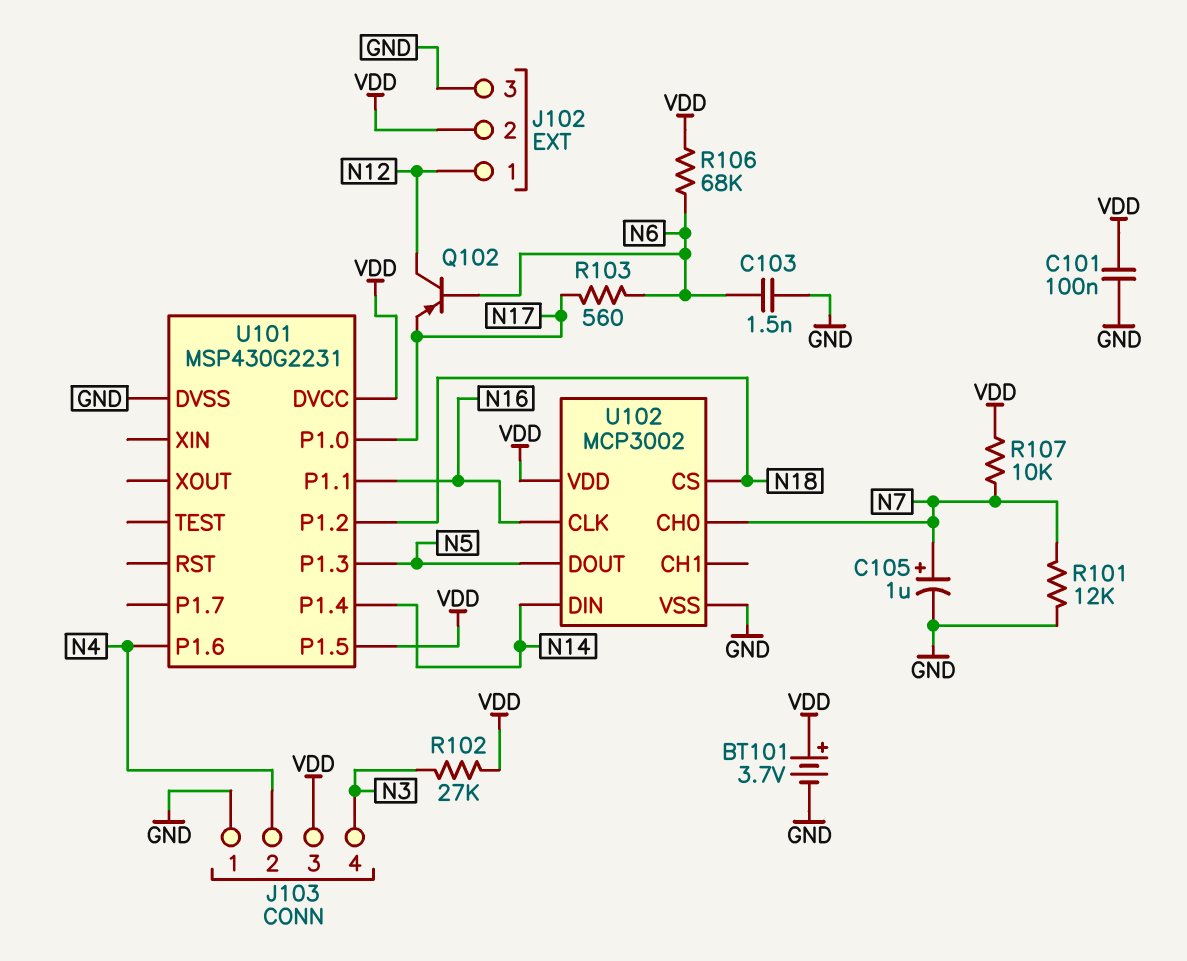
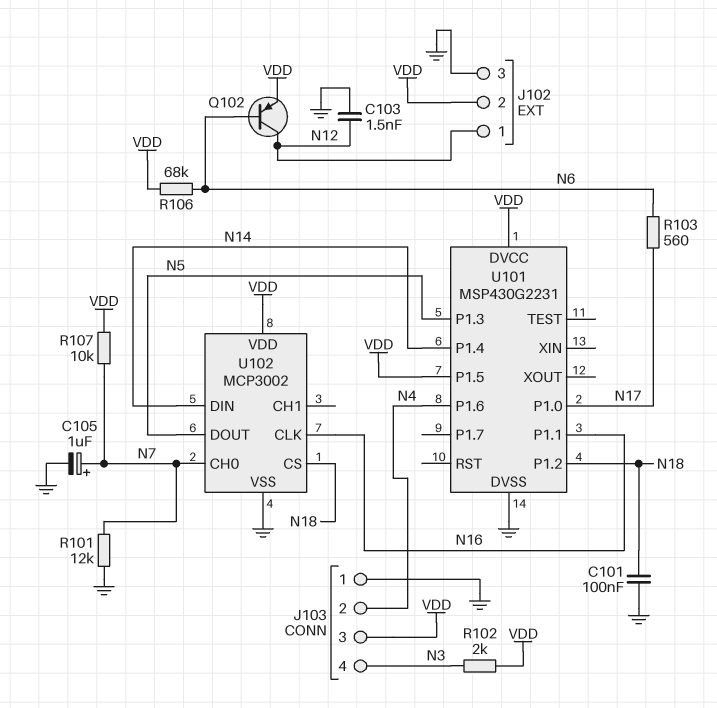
BT101: 3.7V (plus VDD, minus GND) -> none
C101: 100nF (GND, VDD) -> 100nF (GND, N18)
C103: 1.5nF (GND, N6) -> 1.5nF (GND, N12)
Q102: PNP (B N6, C N12, E N17) -> PNP (B N6, C N12, E VDD)
R102: 27k (N3, VDD) -> 2k (N3, VDD)

